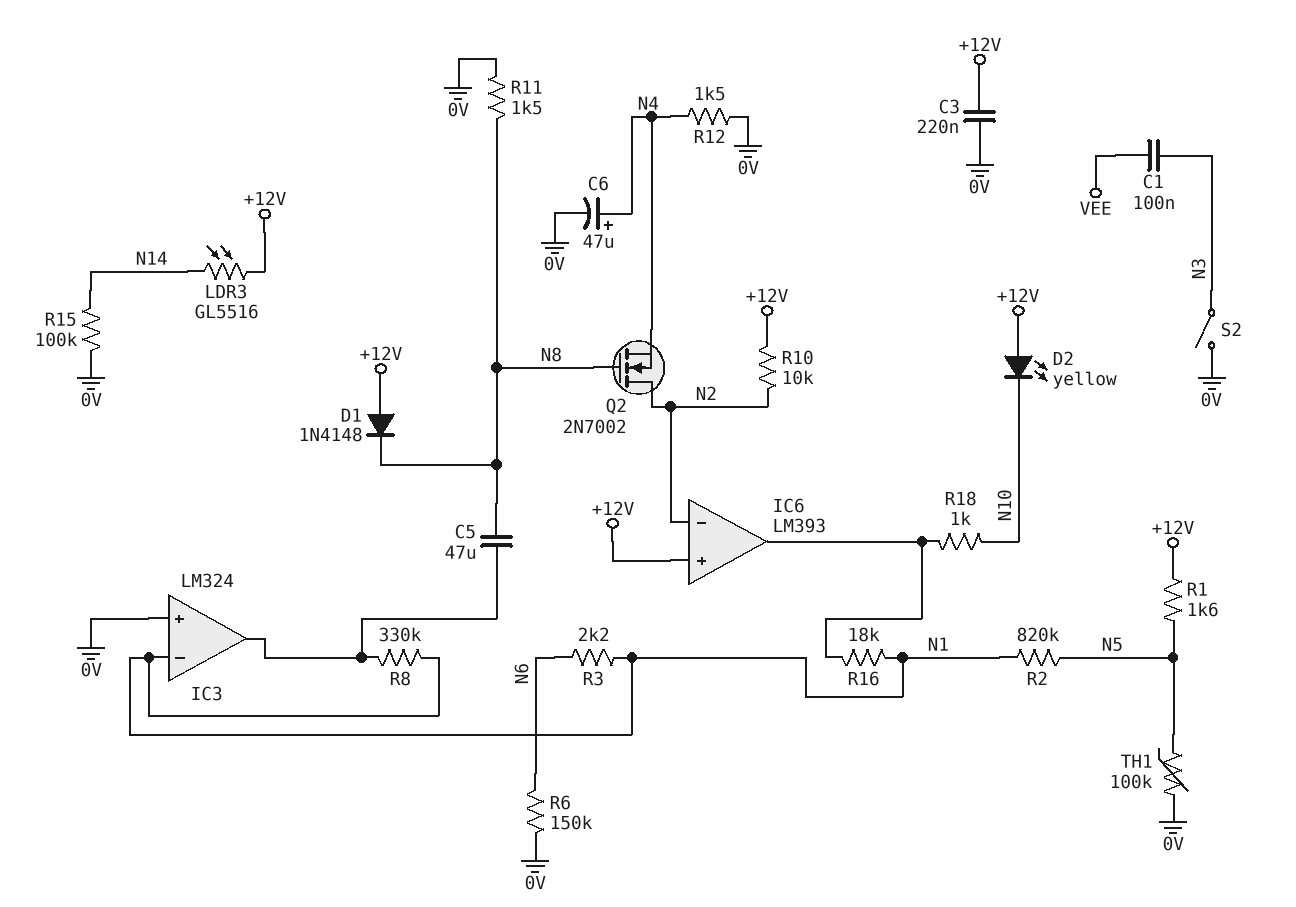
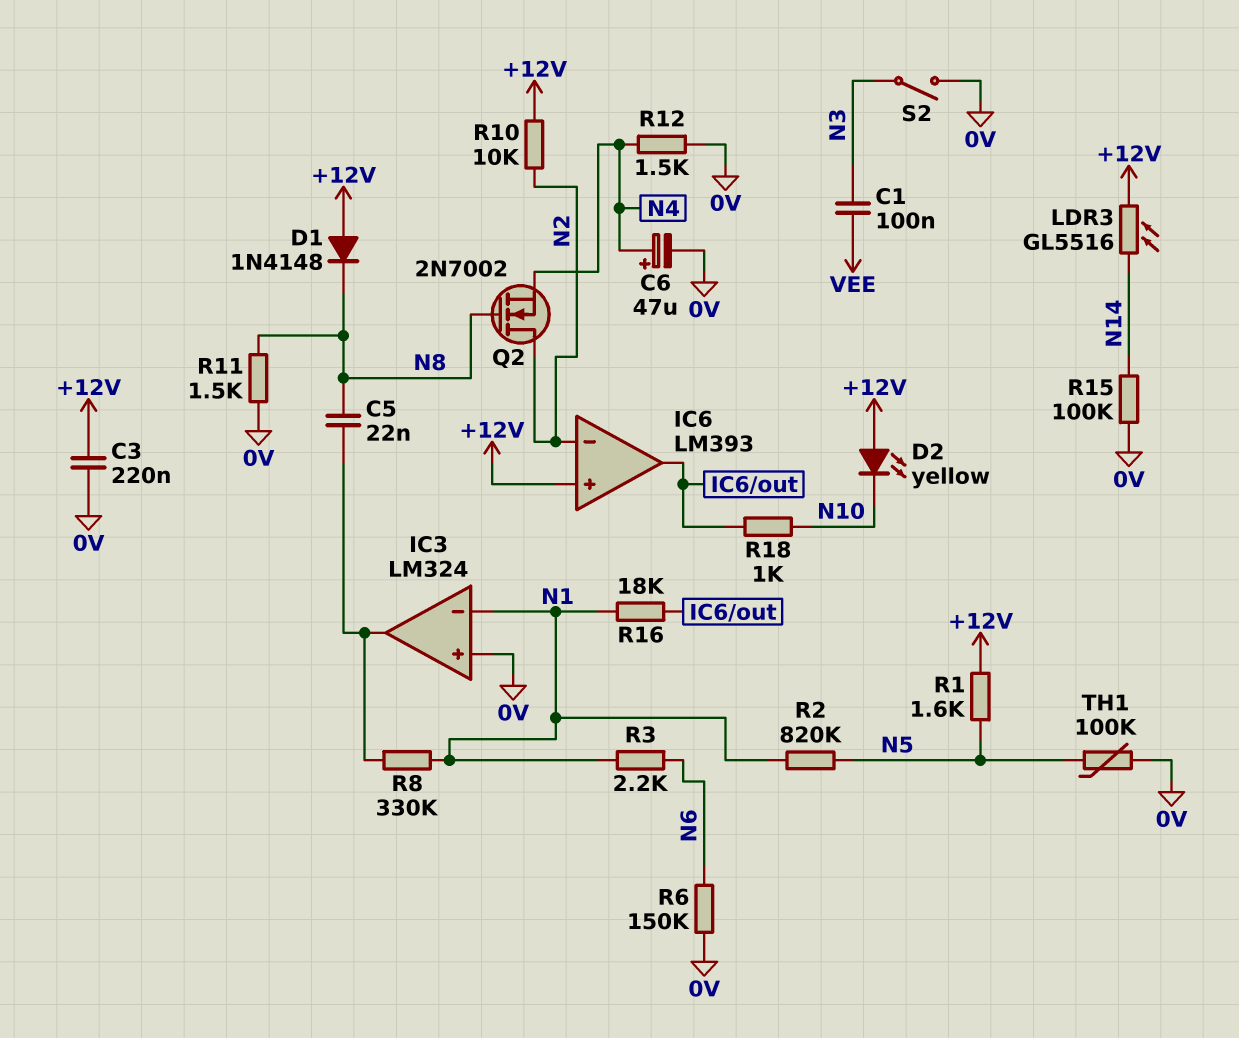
C5: 47uF (IC3/out, N8) -> 22nF (IC3/out, N8)

